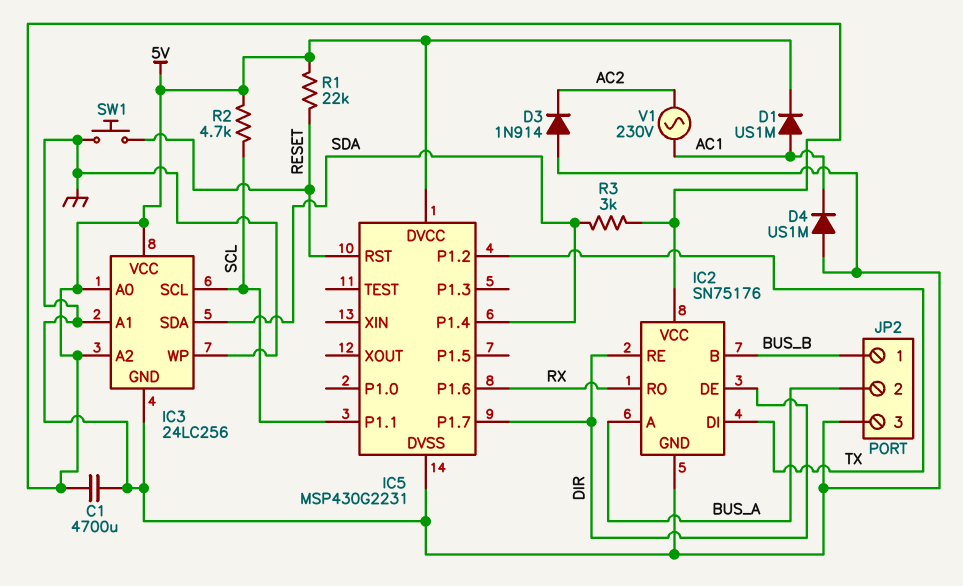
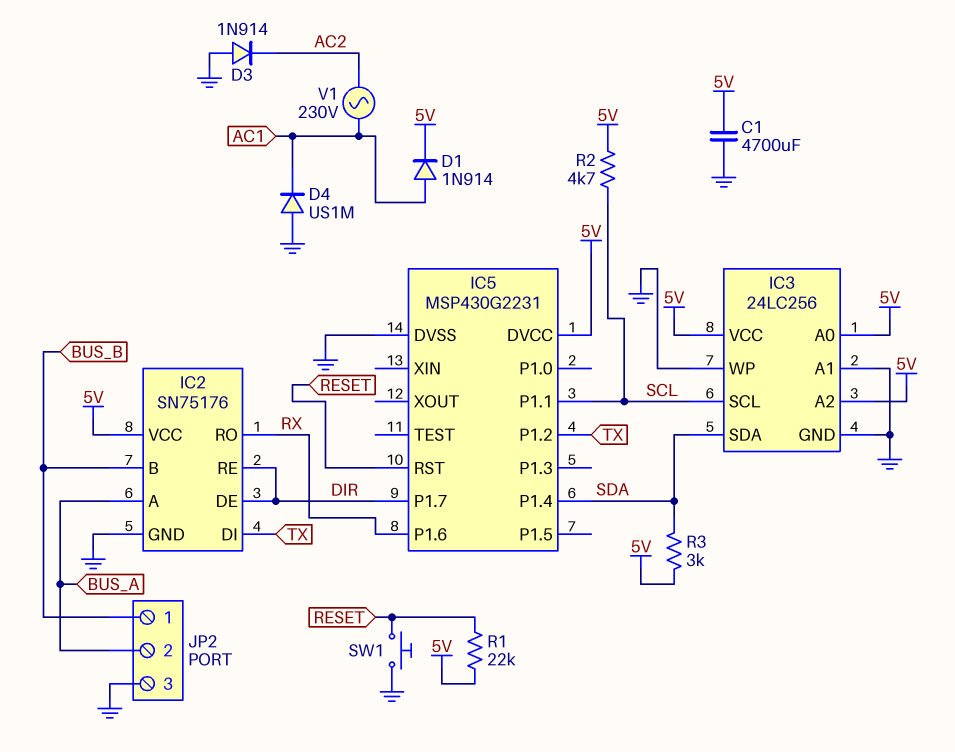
D1: diode US1M (A AC1, K 5V) -> diode 1N914 (A AC1, K 5V)

